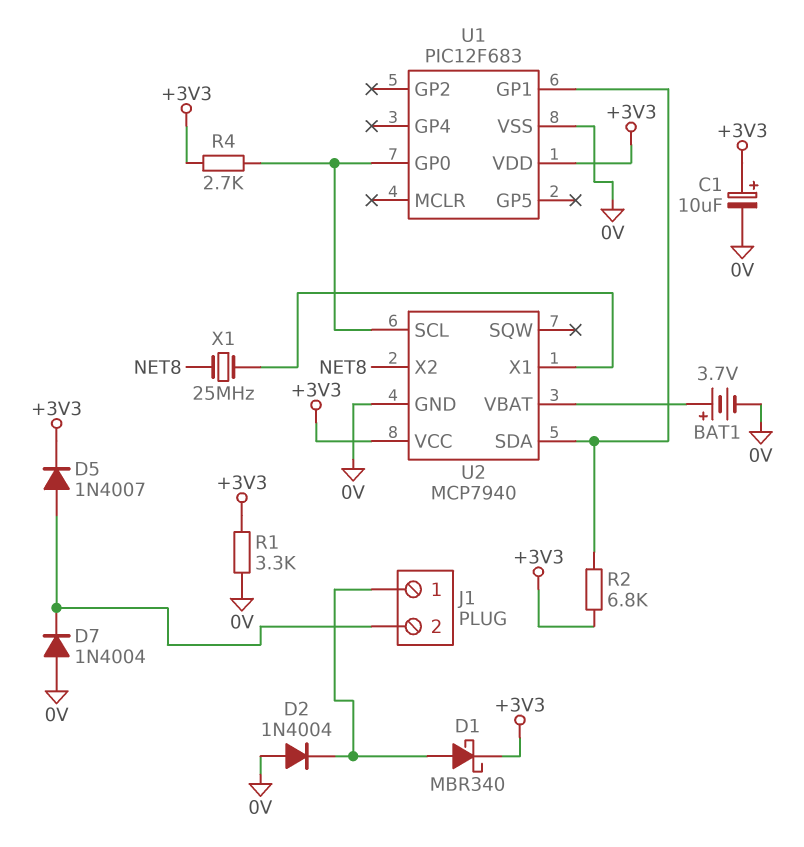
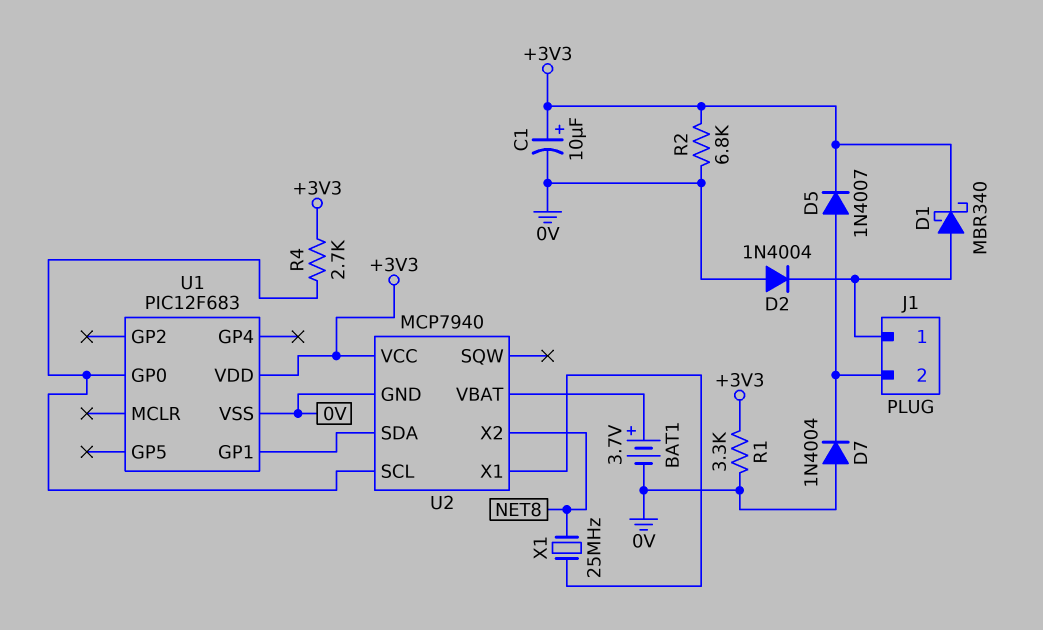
R2: 6.8k (+3V3, U1/GP1) -> 6.8k (+3V3, 0V)

